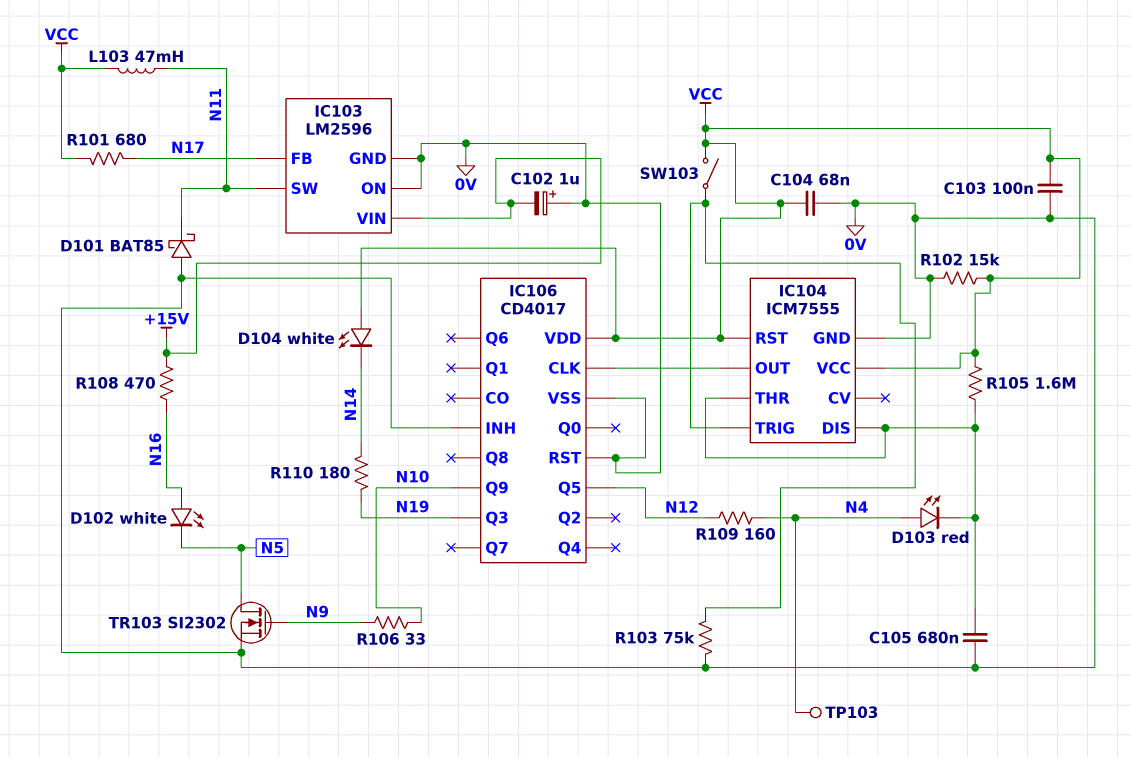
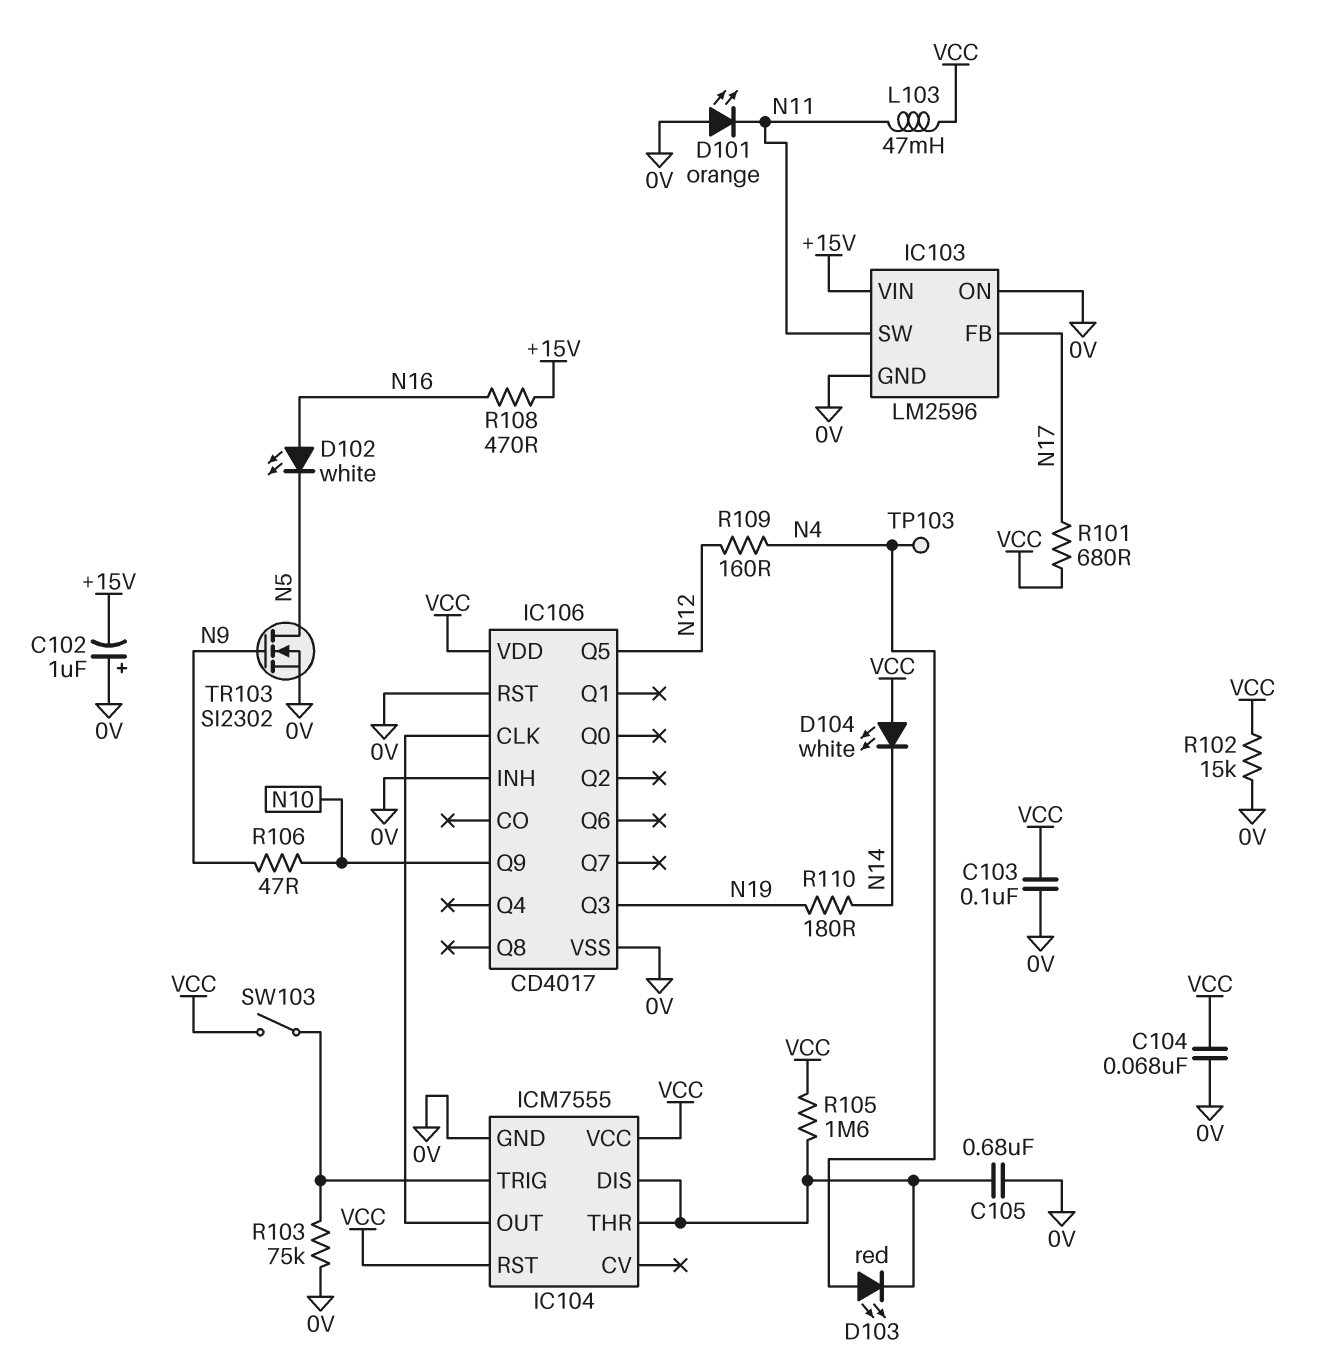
D101: schottky BAT85 (A 0V, K N11) -> LED orange (A 0V, K N11)
R106: 33 (N9, N10) -> 47 (N9, N10)

